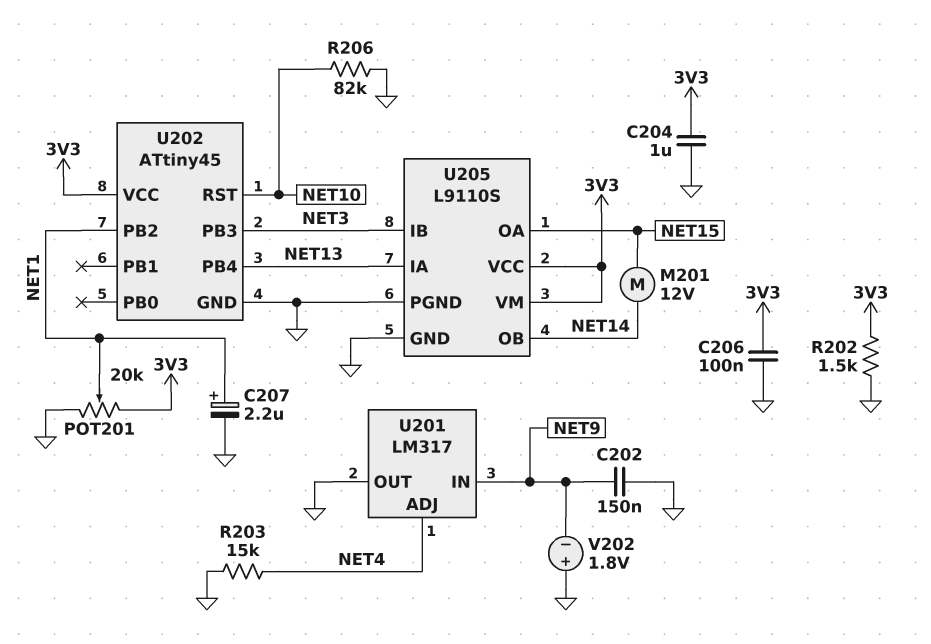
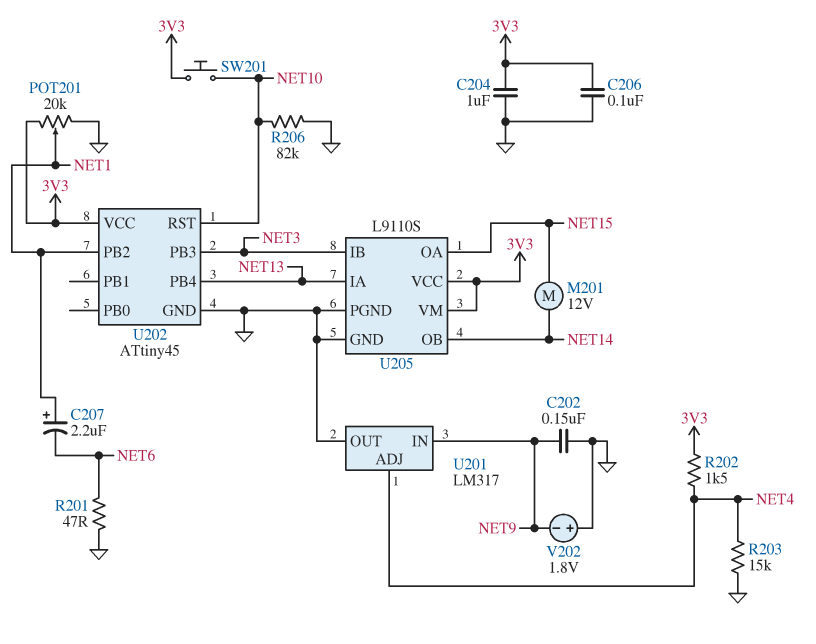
C207: 2.2uF (plus NET1, minus GND) -> 2.2uF (plus NET1, minus NET6)
R201: none -> 47 (GND, NET6)
R202: 1.5k (3V3, GND) -> 1.5k (3V3, NET4)
SW201: none -> button (3V3, NET10)

